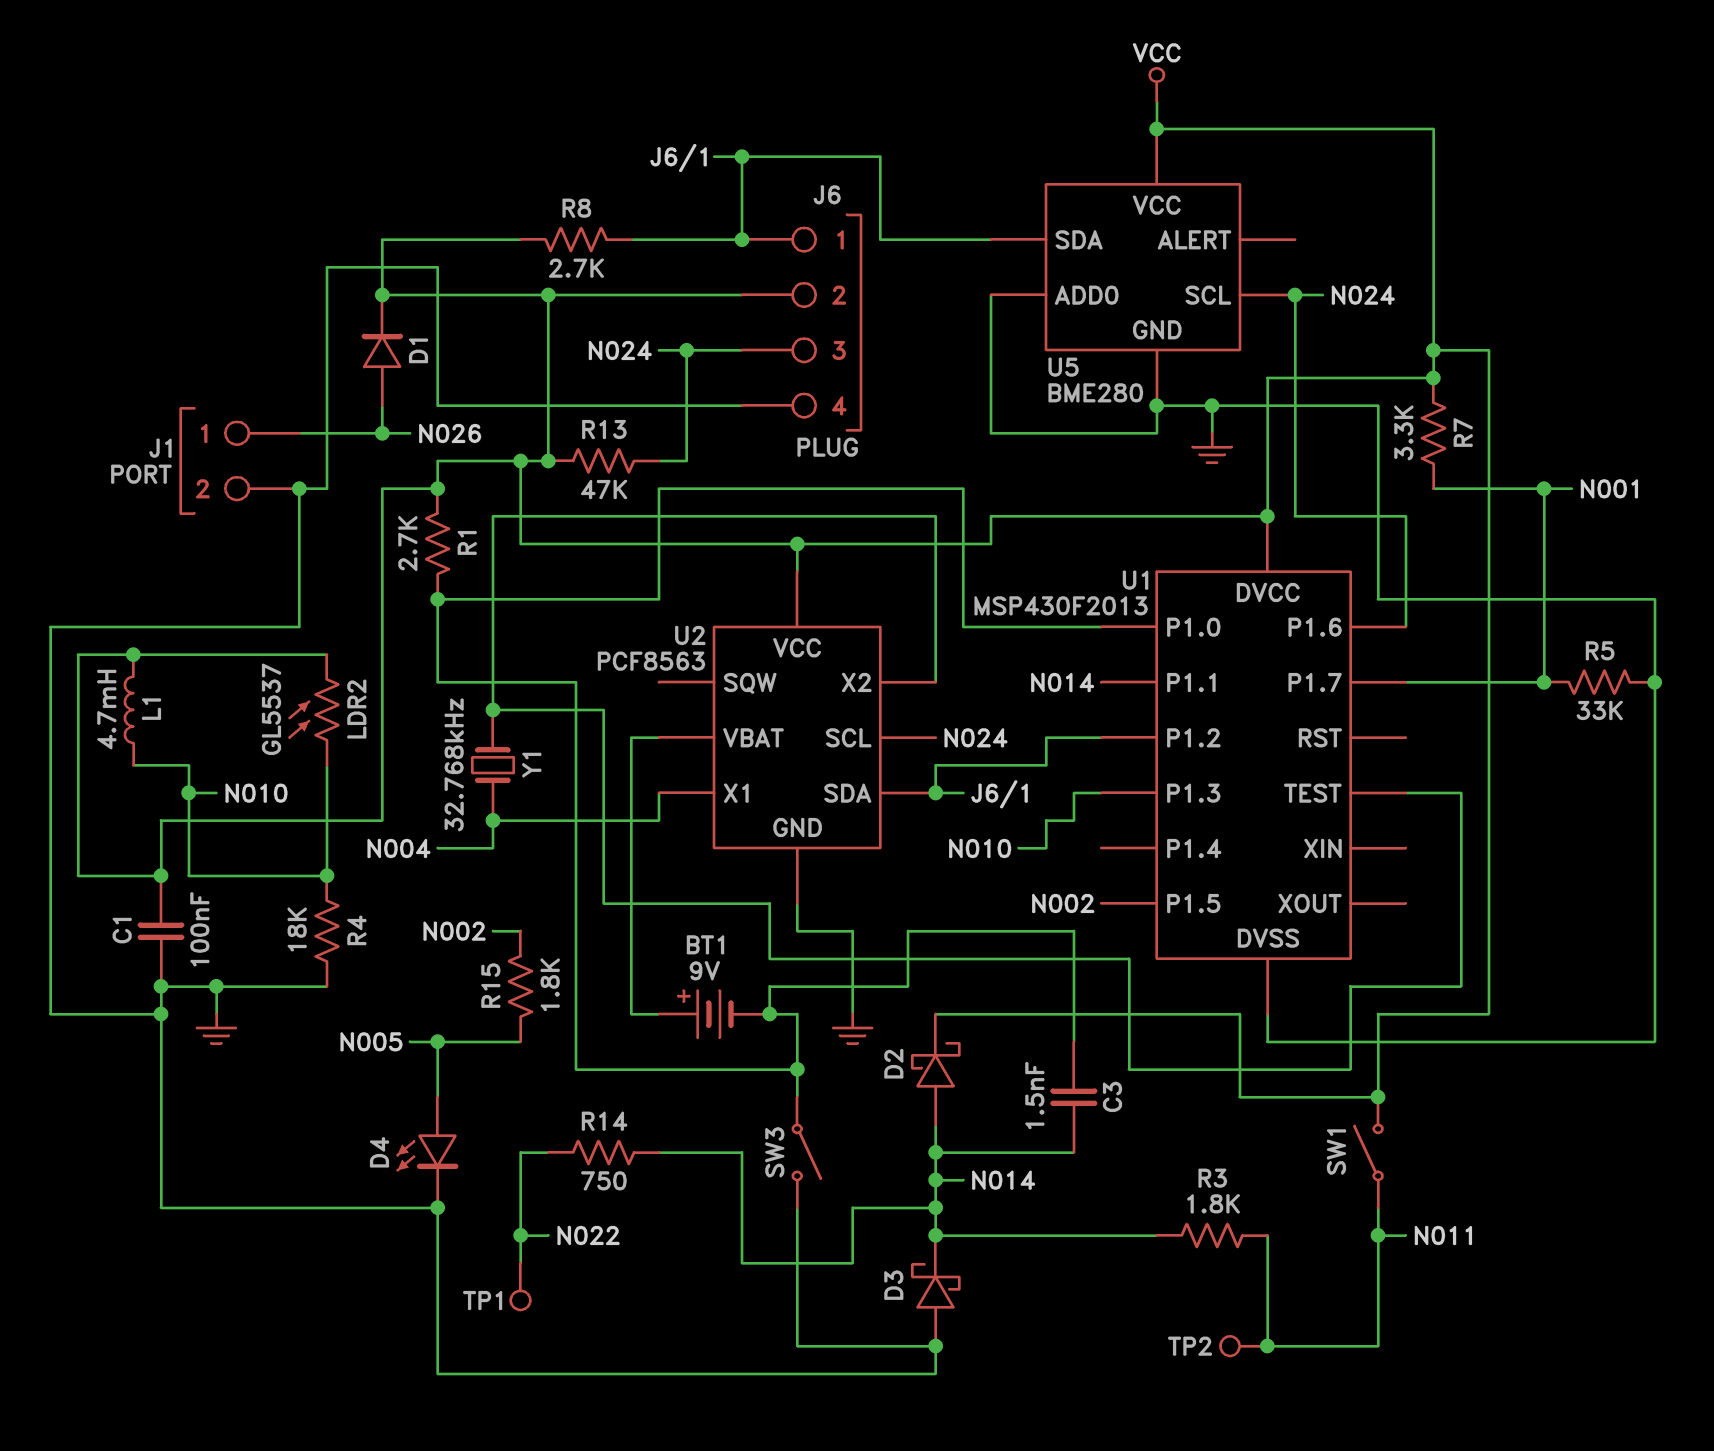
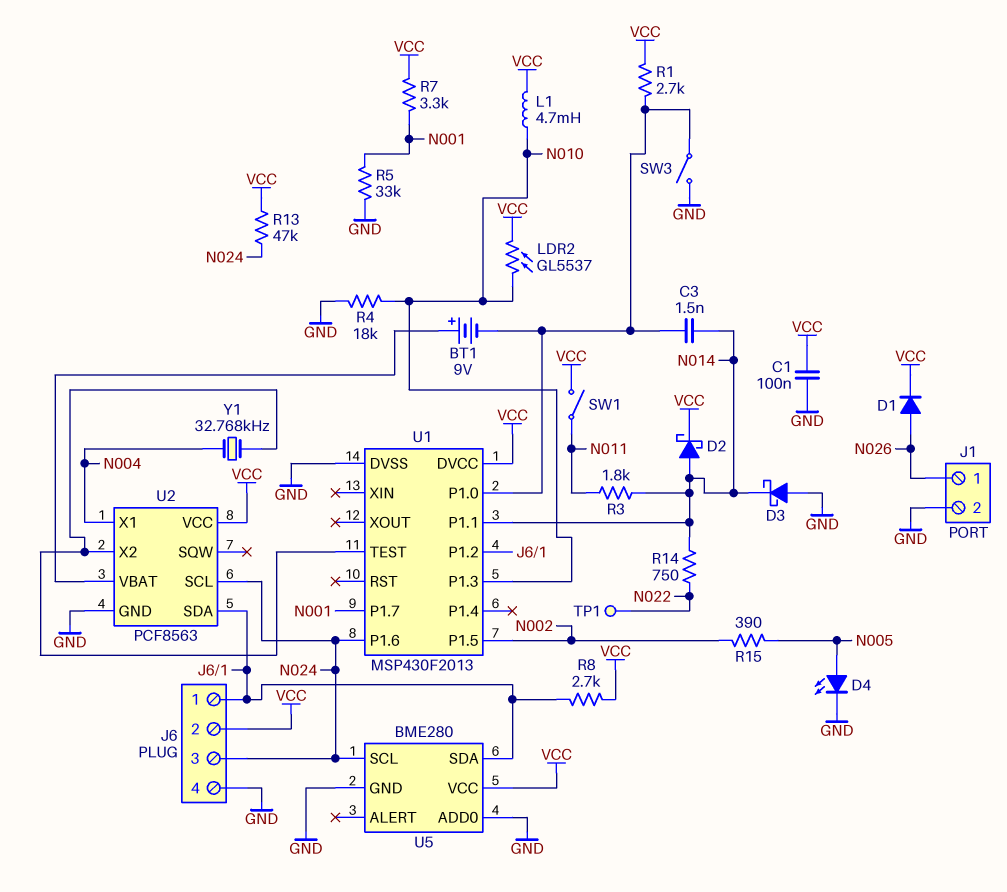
R15: 1.8k (N002, N005) -> 390 (N002, N005)
TP2: test point (N011) -> none

